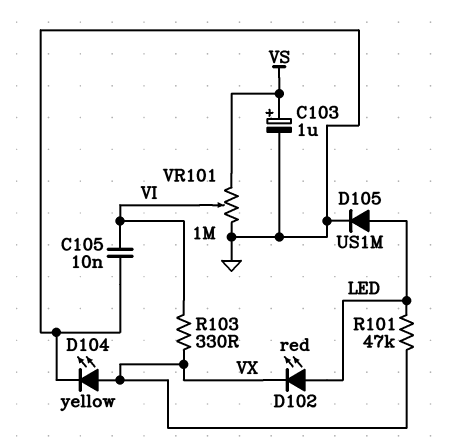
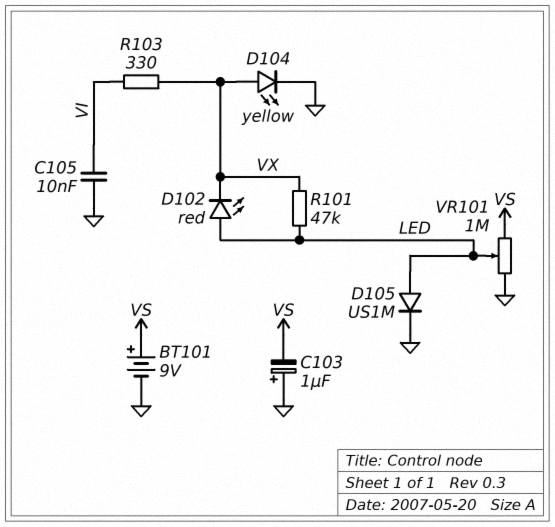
BT101: none -> 9V (plus VS, minus GND)
C103: 1uF (plus VS, minus GND) -> 1uF (plus GND, minus VS)
VR101: 1M (GND, VS, wiper VI) -> 1M (GND, VS, wiper LED)

